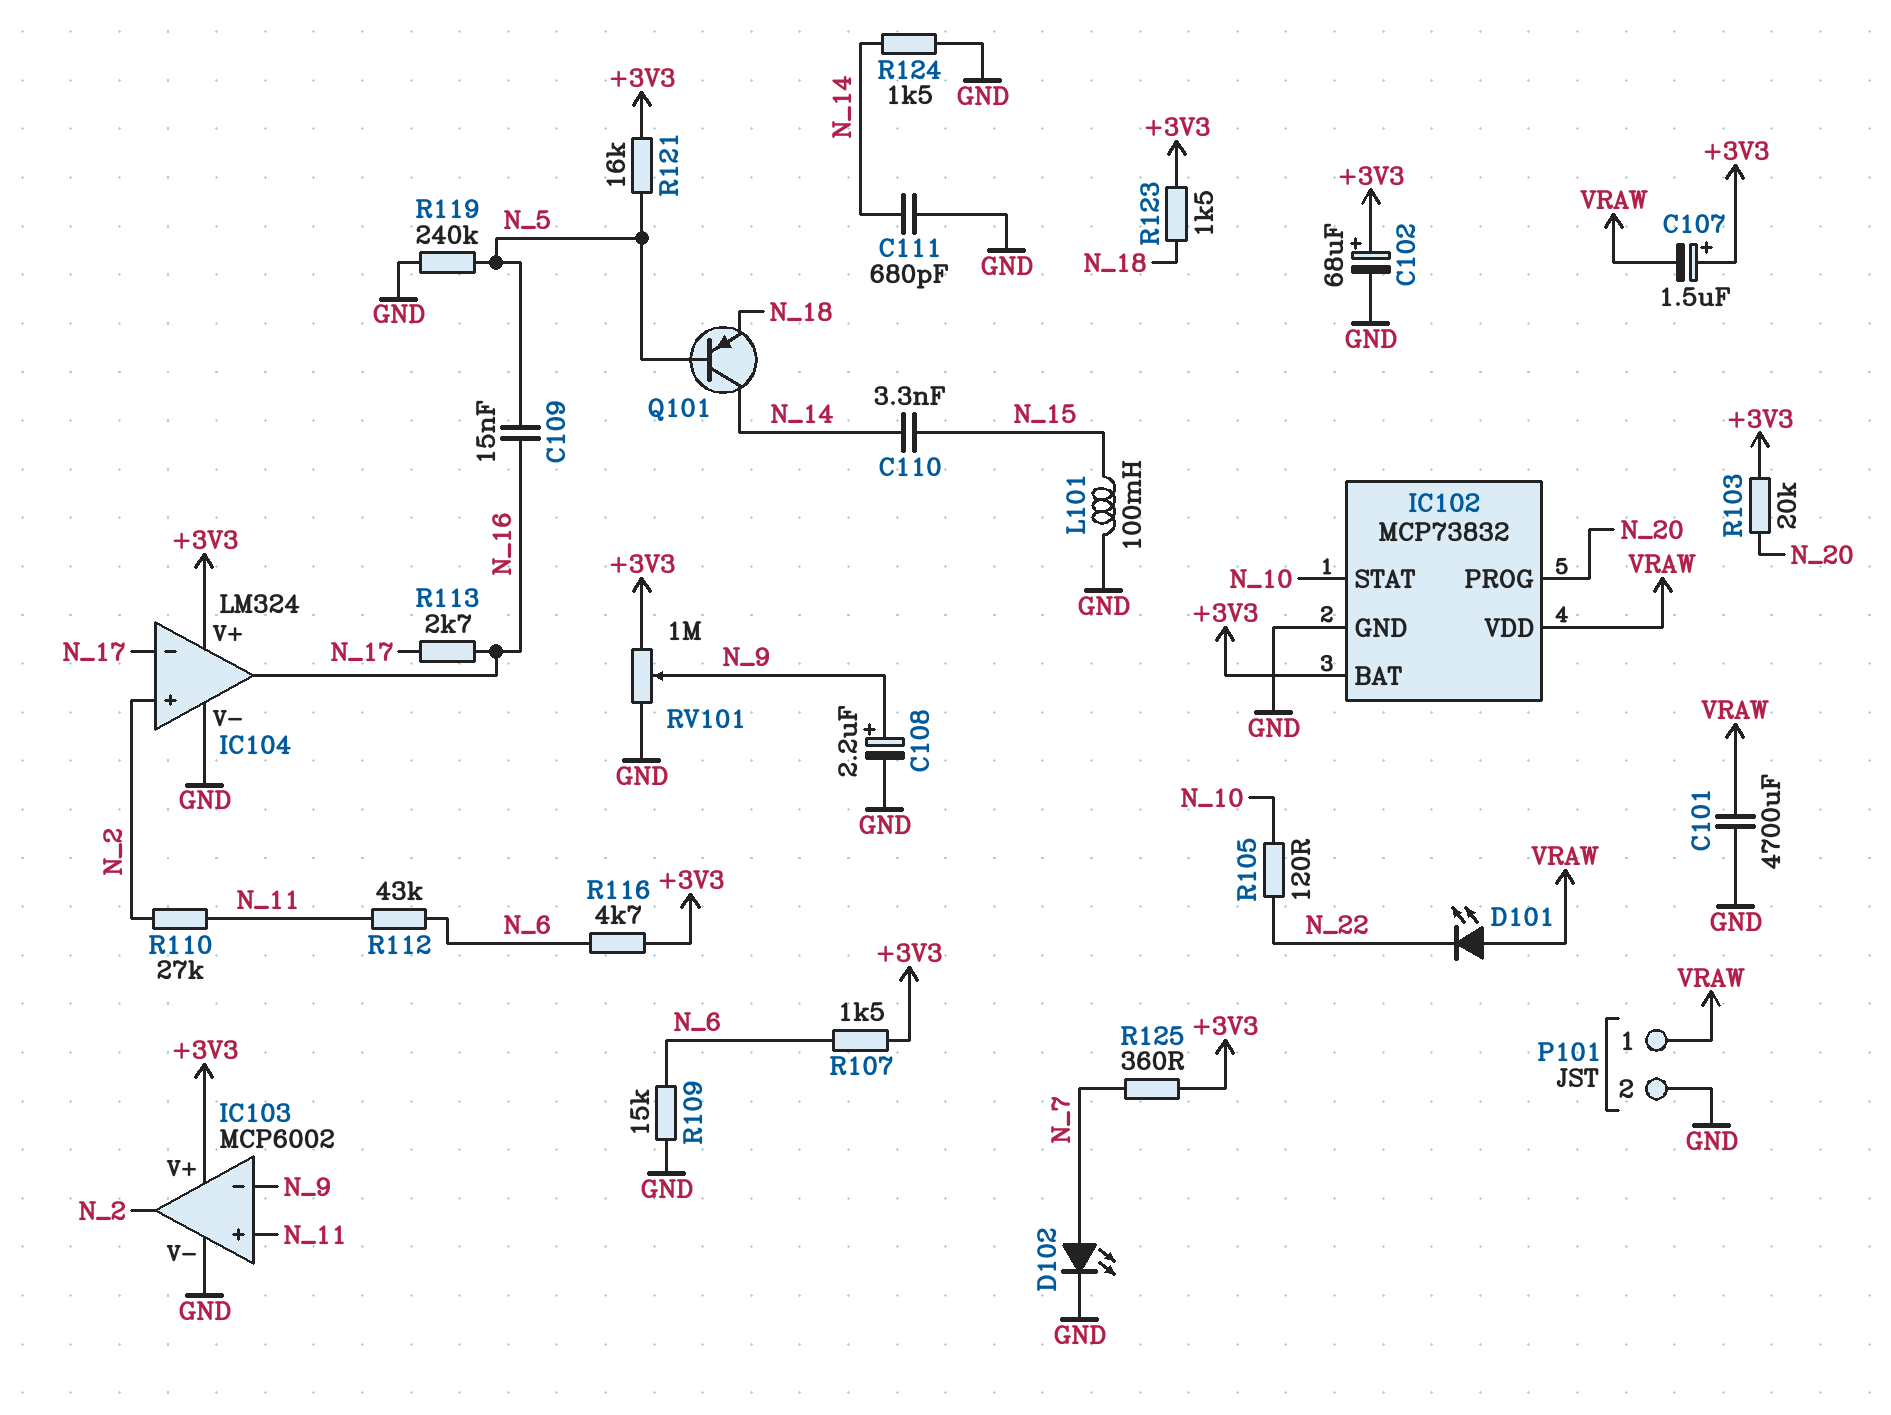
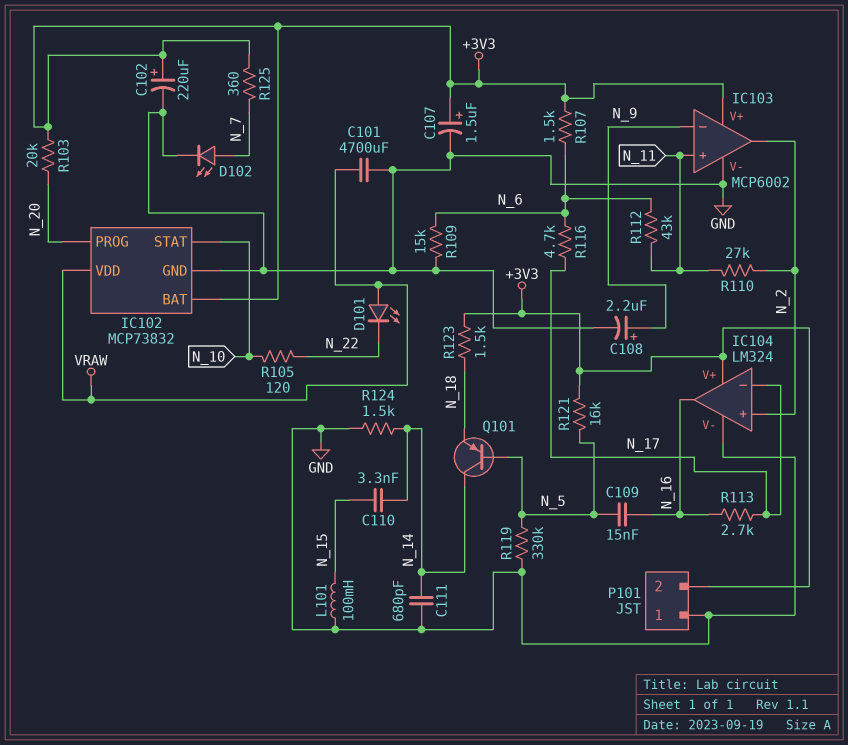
C102: 68uF (plus +3V3, minus GND) -> 220uF (plus +3V3, minus GND)
C107: 1.5uF (plus +3V3, minus VRAW) -> 1.5uF (plus +3V3, minus GND)
P101 pin 1: VRAW -> GND
P101 pin 2: GND -> +3V3
R116: 4.7k (+3V3, N_6) -> 4.7k (N_6, N_17)
R119: 240k (GND, N_5) -> 330k (GND, N_5)
RV101: 1M (+3V3, GND, wiper N_9) -> none

